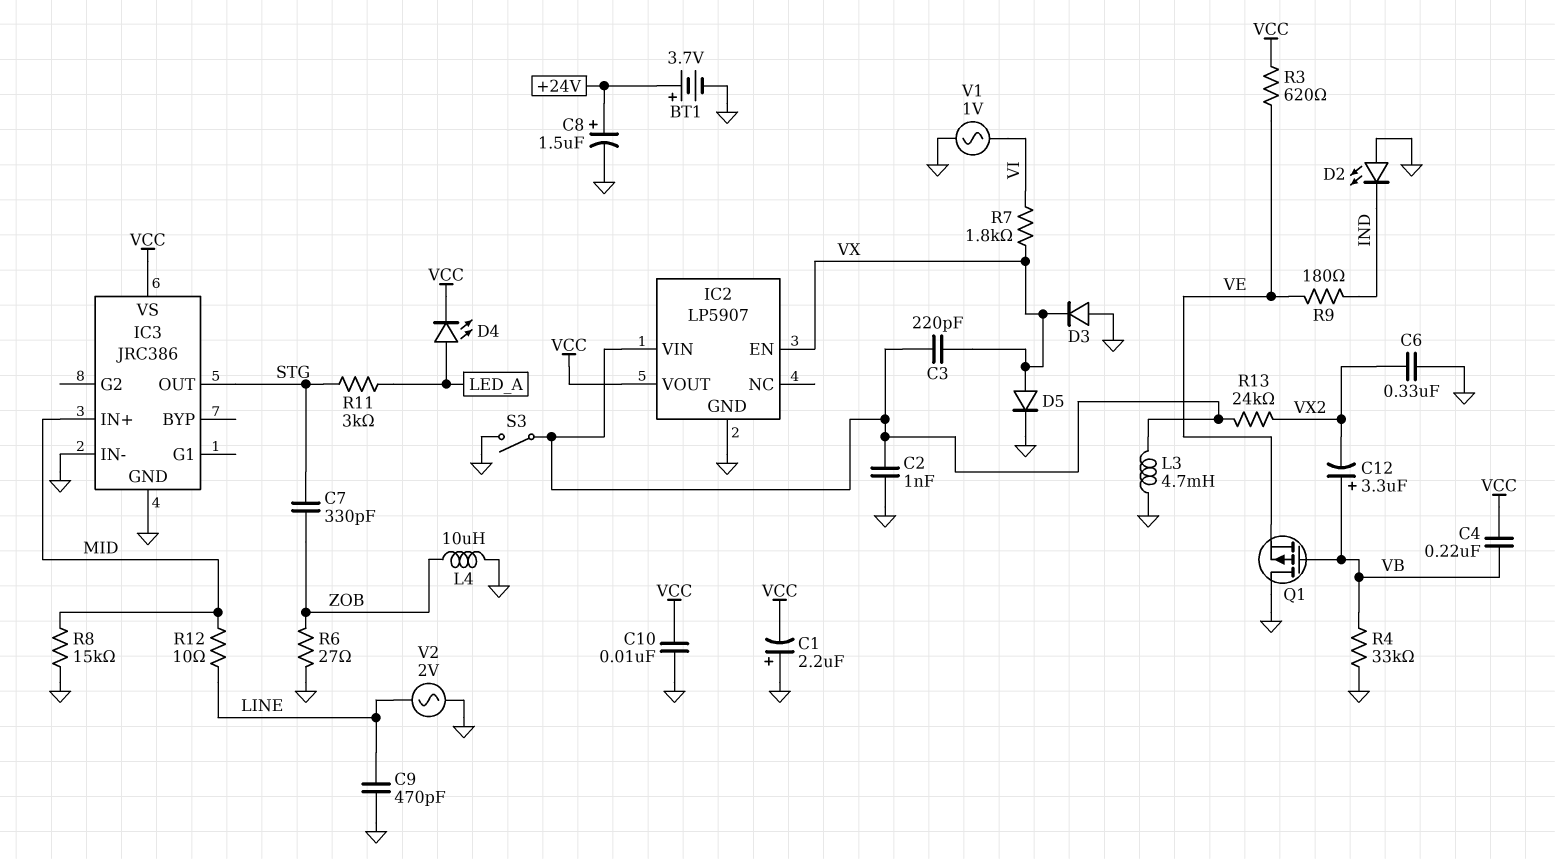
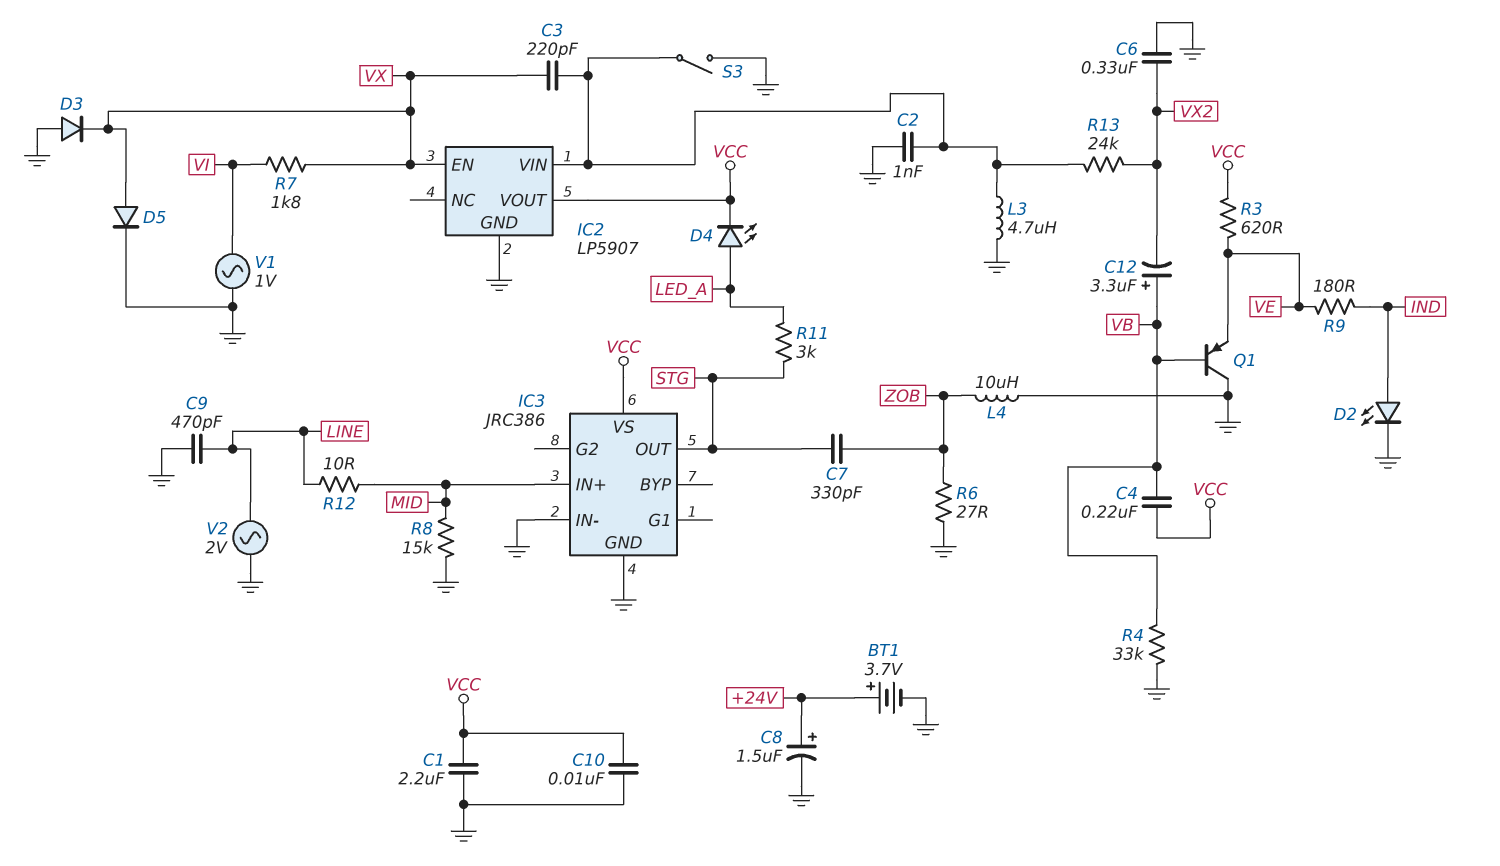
C1: 2.2uF (plus GND, minus VCC) -> 2.2uF (GND, VCC)
D2: LED (A GND, K IND) -> LED (A IND, K GND)
L3: 4.7mH (GND, IC2/VIN) -> 4.7uH (GND, IC2/VIN)
Q1: PMOS (G VB, D GND, S VE) -> PNP (B VB, C GND, E VE)

